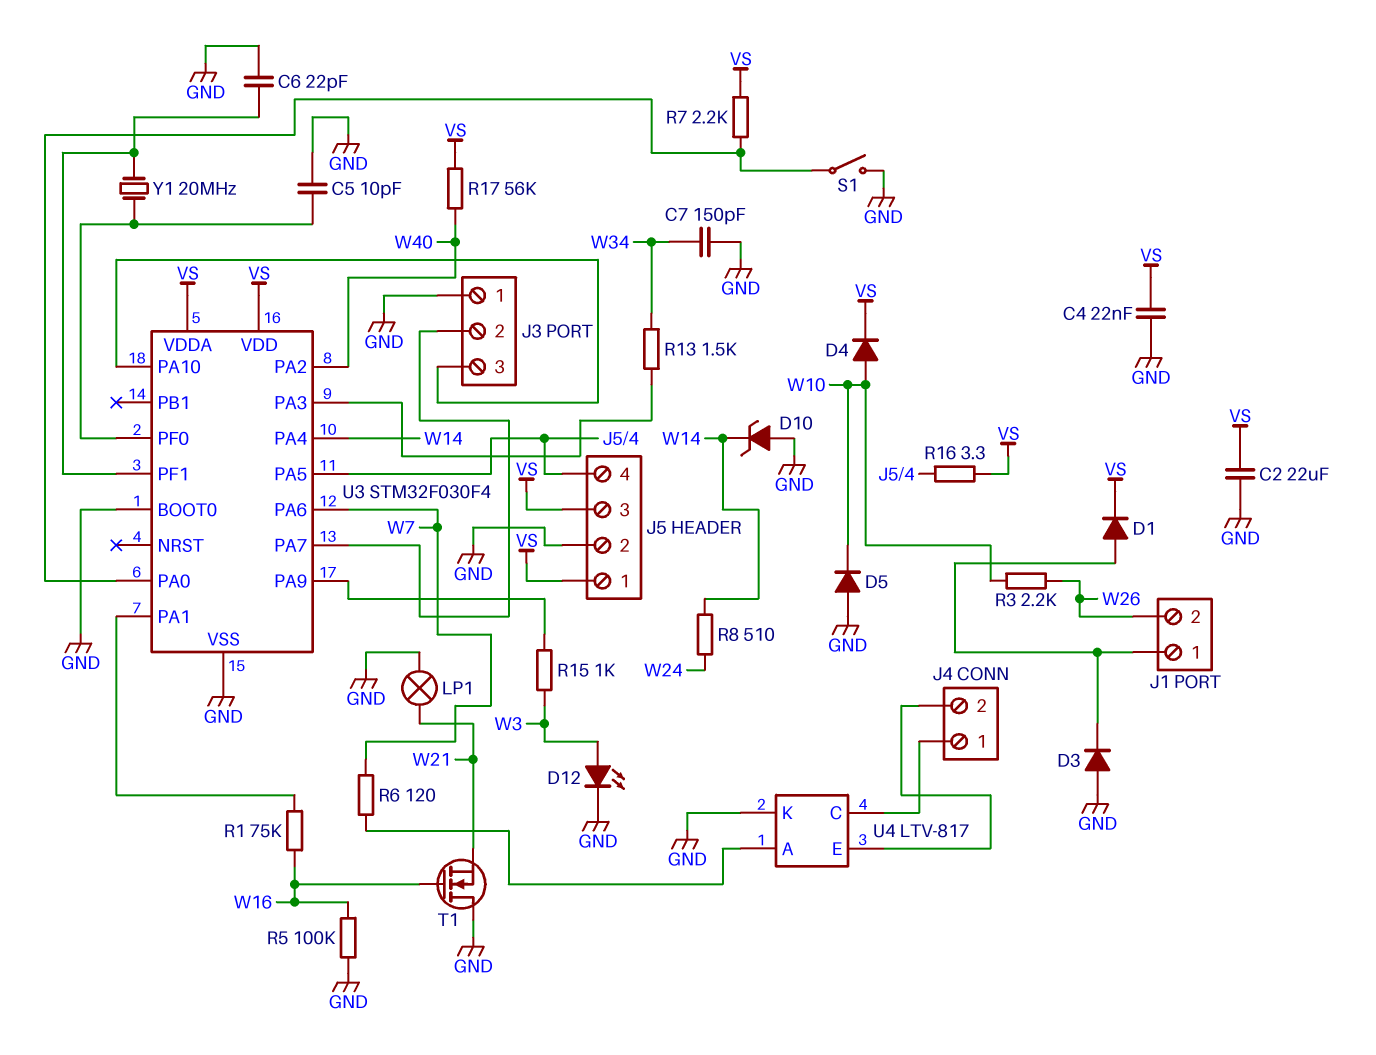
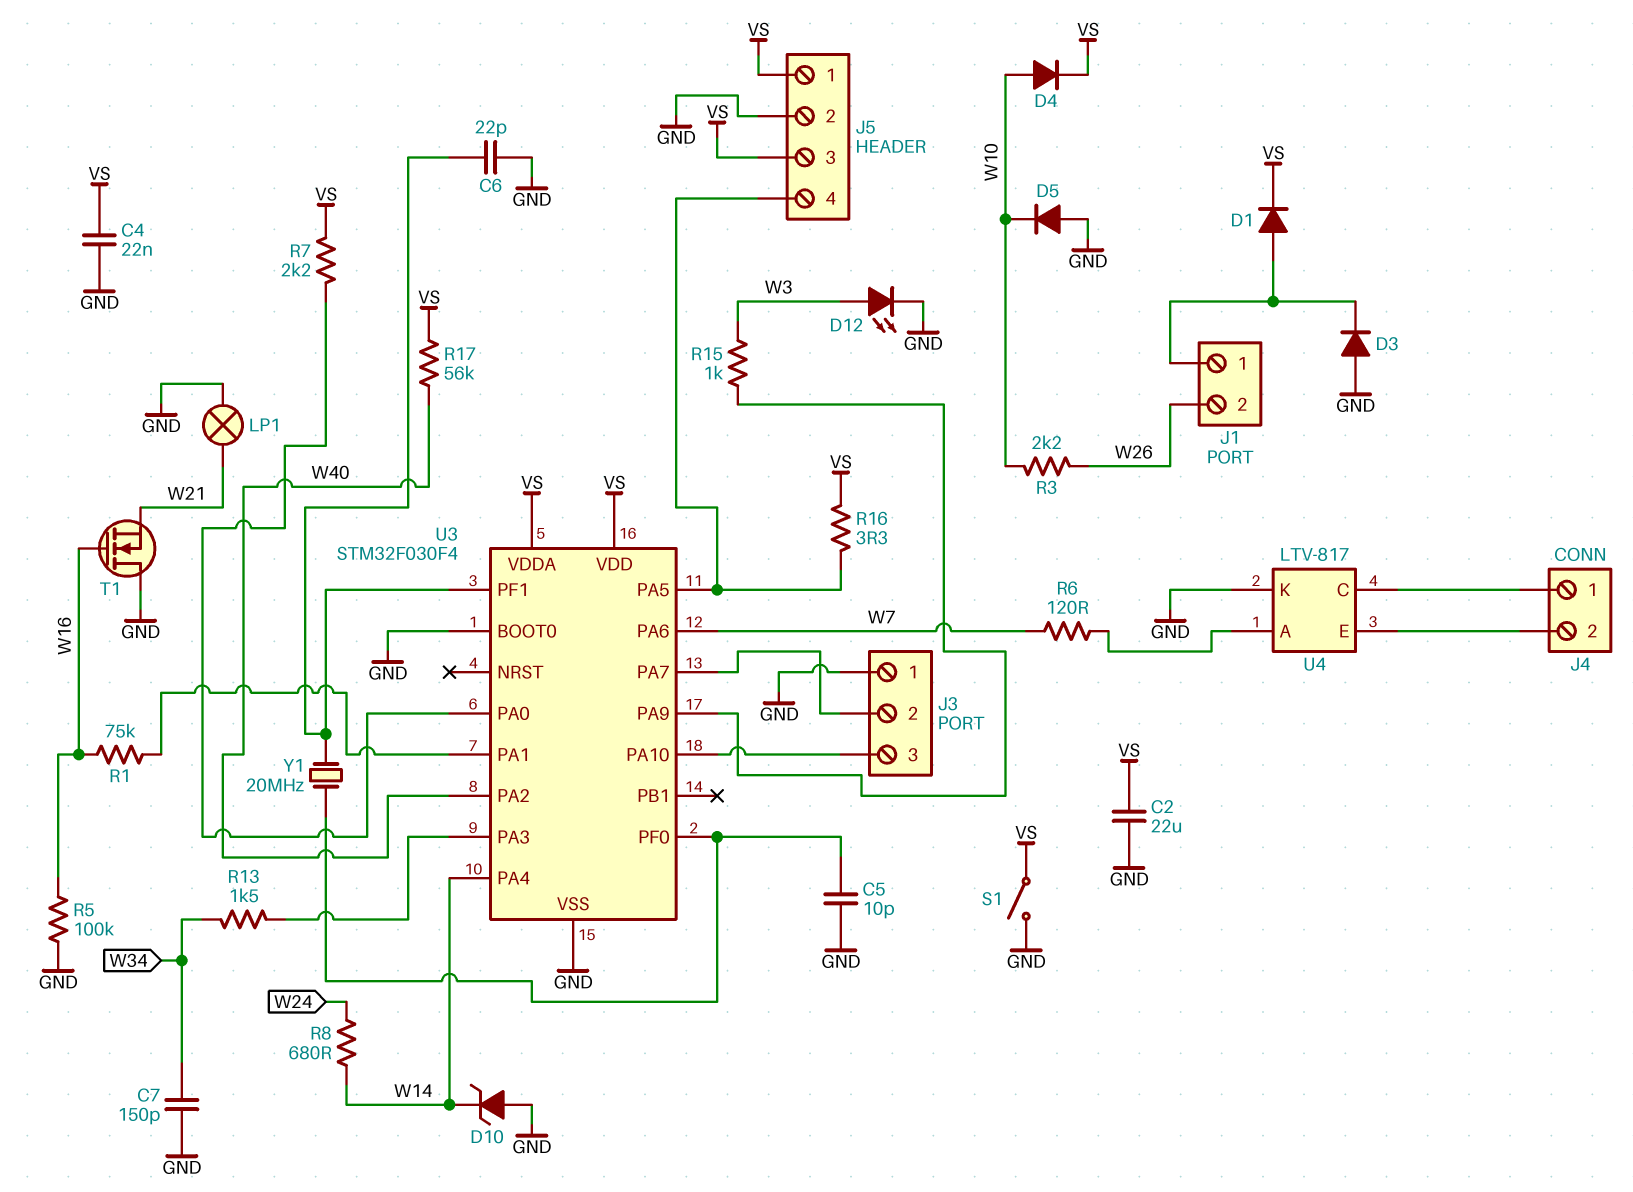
R8: 510 (W14, W24) -> 680 (W14, W24)
S1: switch (GND, U3/PA0) -> switch (GND, VS)

